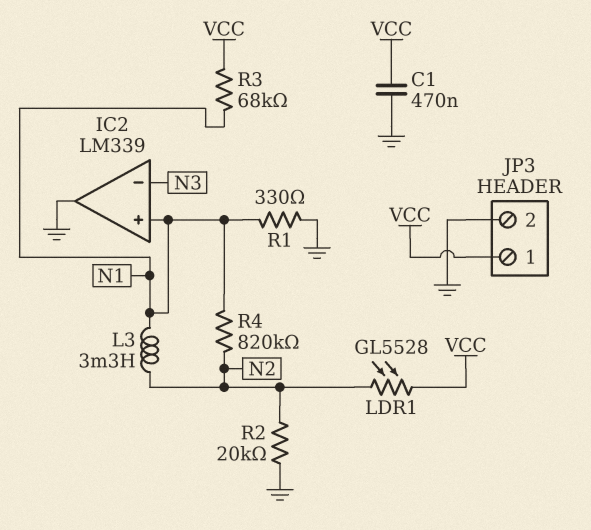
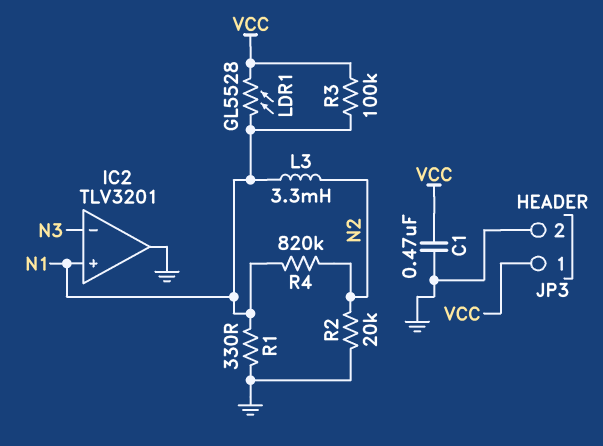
IC2: LM339 -> TLV3201
LDR1: GL5528 (N2, VCC) -> GL5528 (N1, VCC)
R3: 68k (N1, VCC) -> 100k (N1, VCC)

